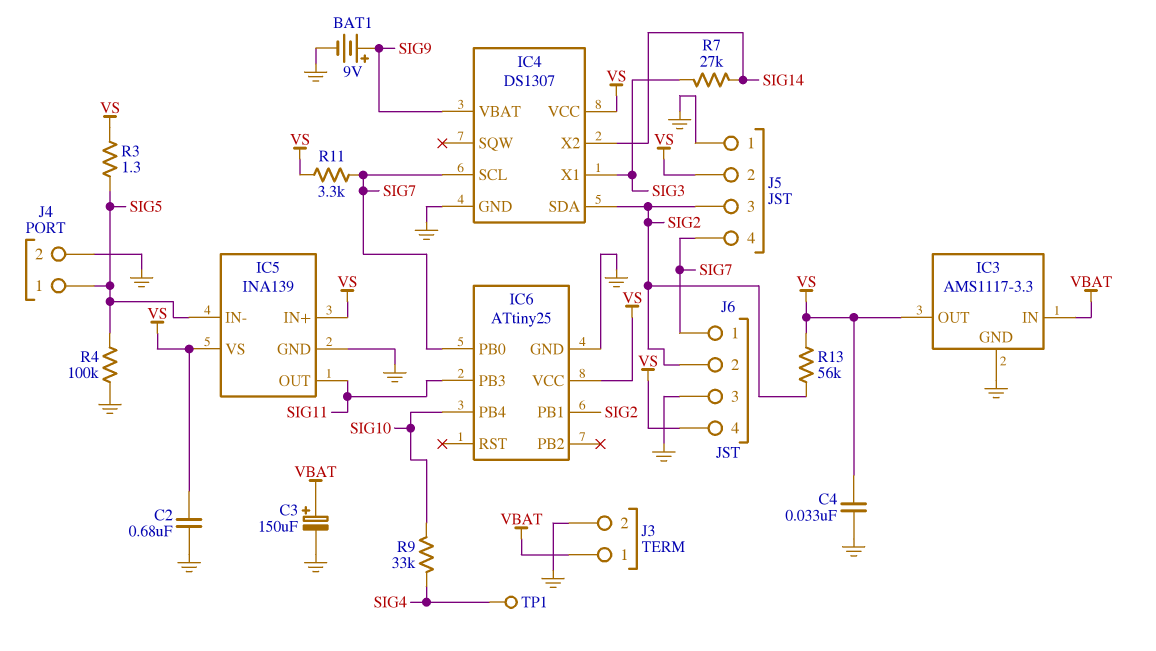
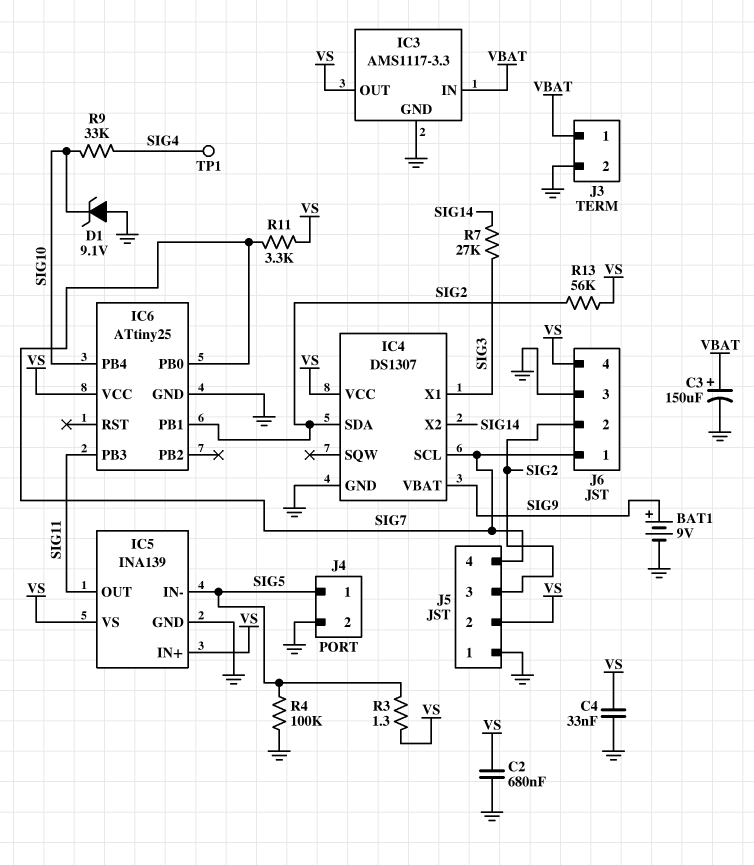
D1: none -> zener 9.1V (A GND, K SIG10)

